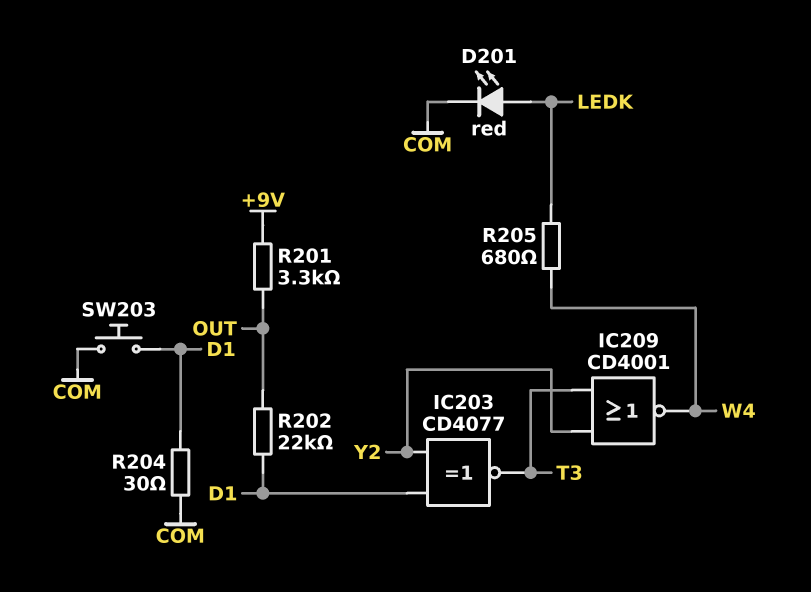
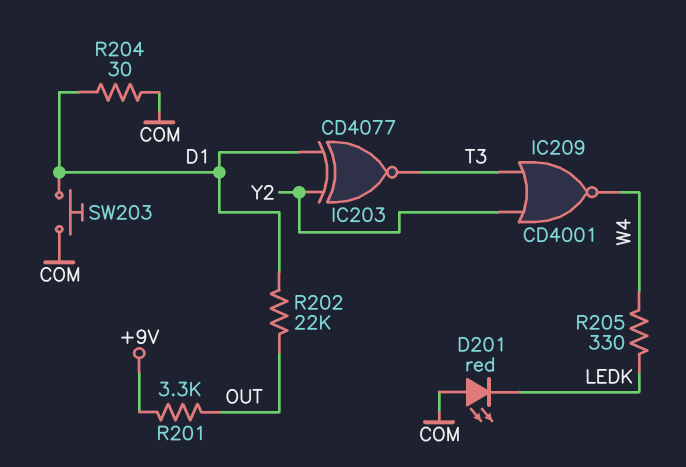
D201: LED red (A LEDK, K COM) -> LED red (A COM, K LEDK)
R205: 680 (LEDK, W4) -> 330 (LEDK, W4)

